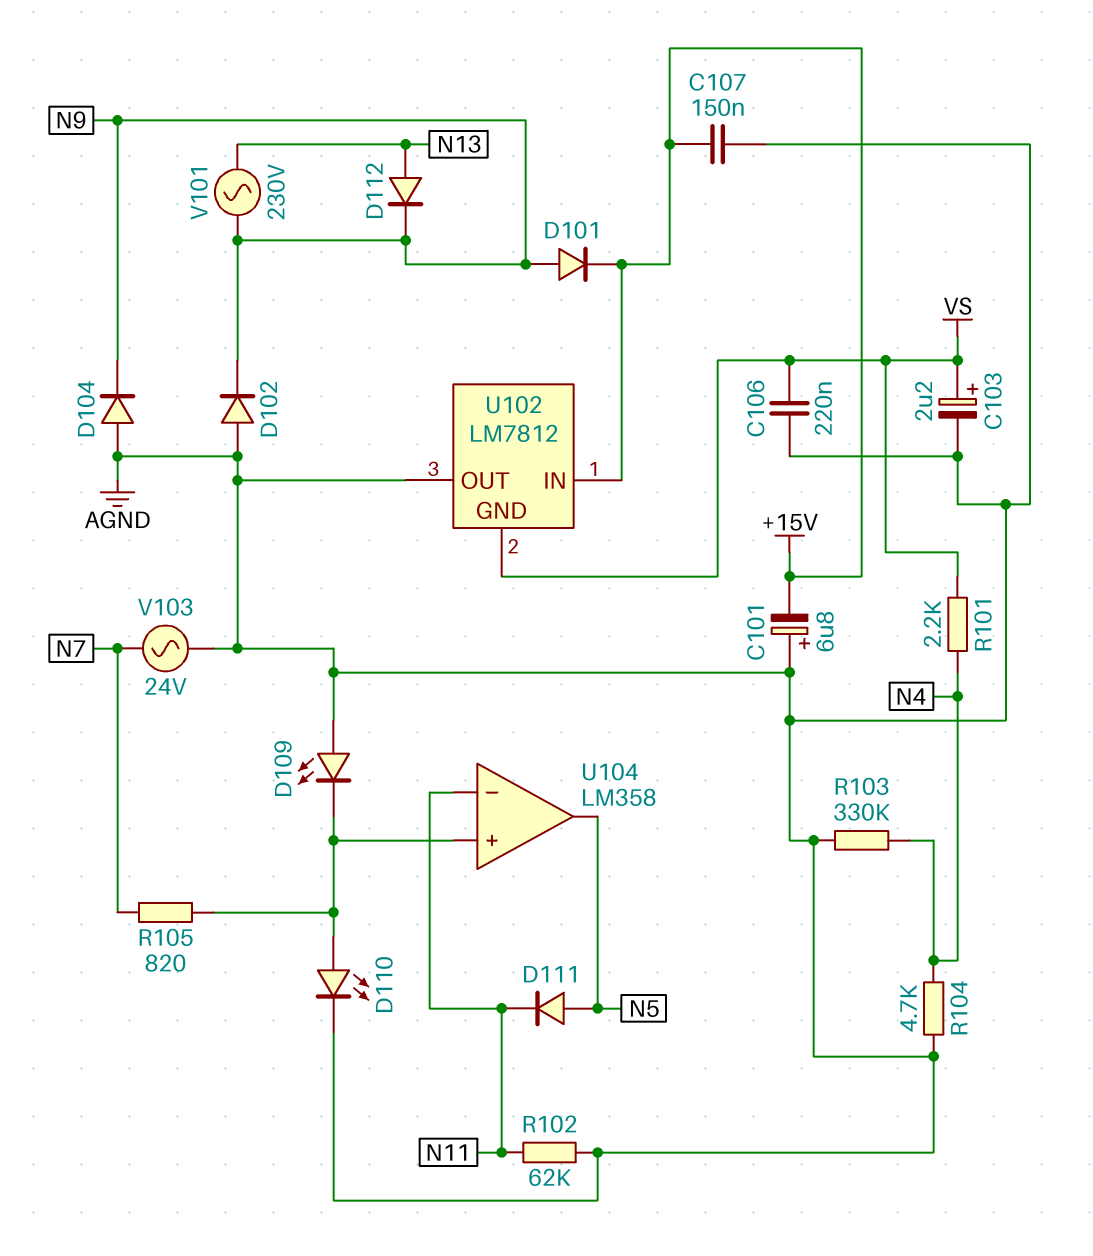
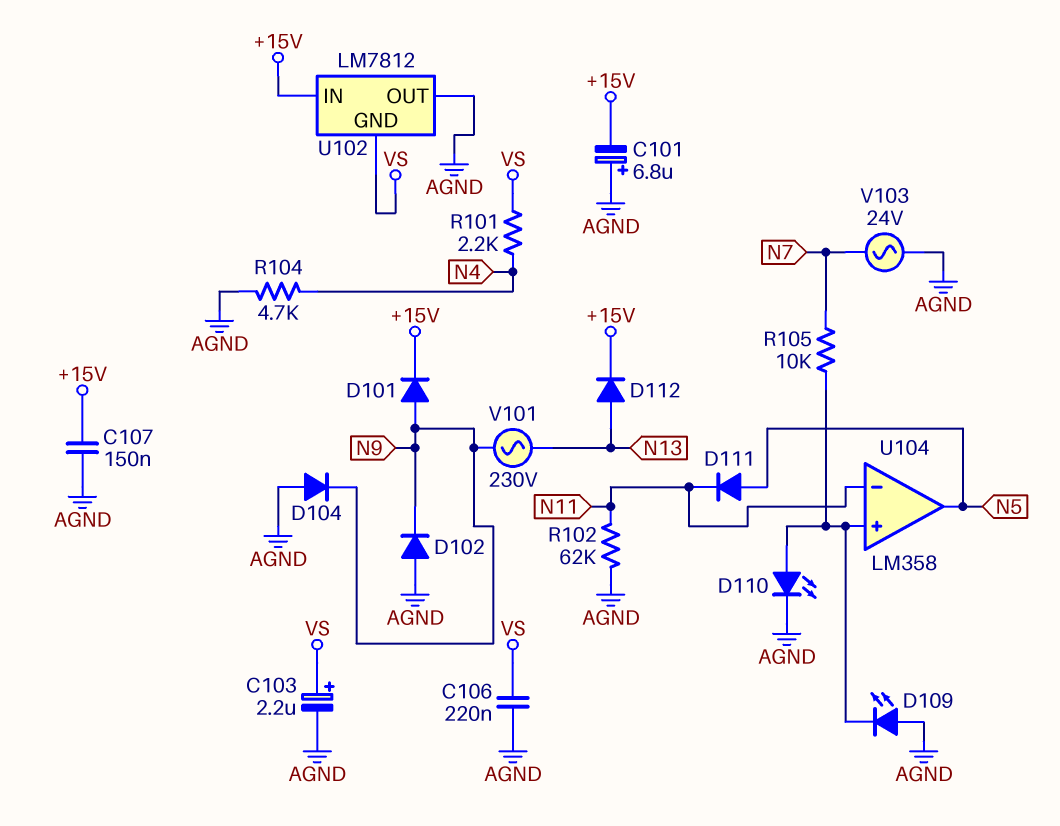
D112: diode (A N13, K N9) -> diode (A N13, K +15V)
R103: 330k (AGND, N4) -> none
R105: 820 (N7, U104/in+) -> 10k (N7, U104/in+)

